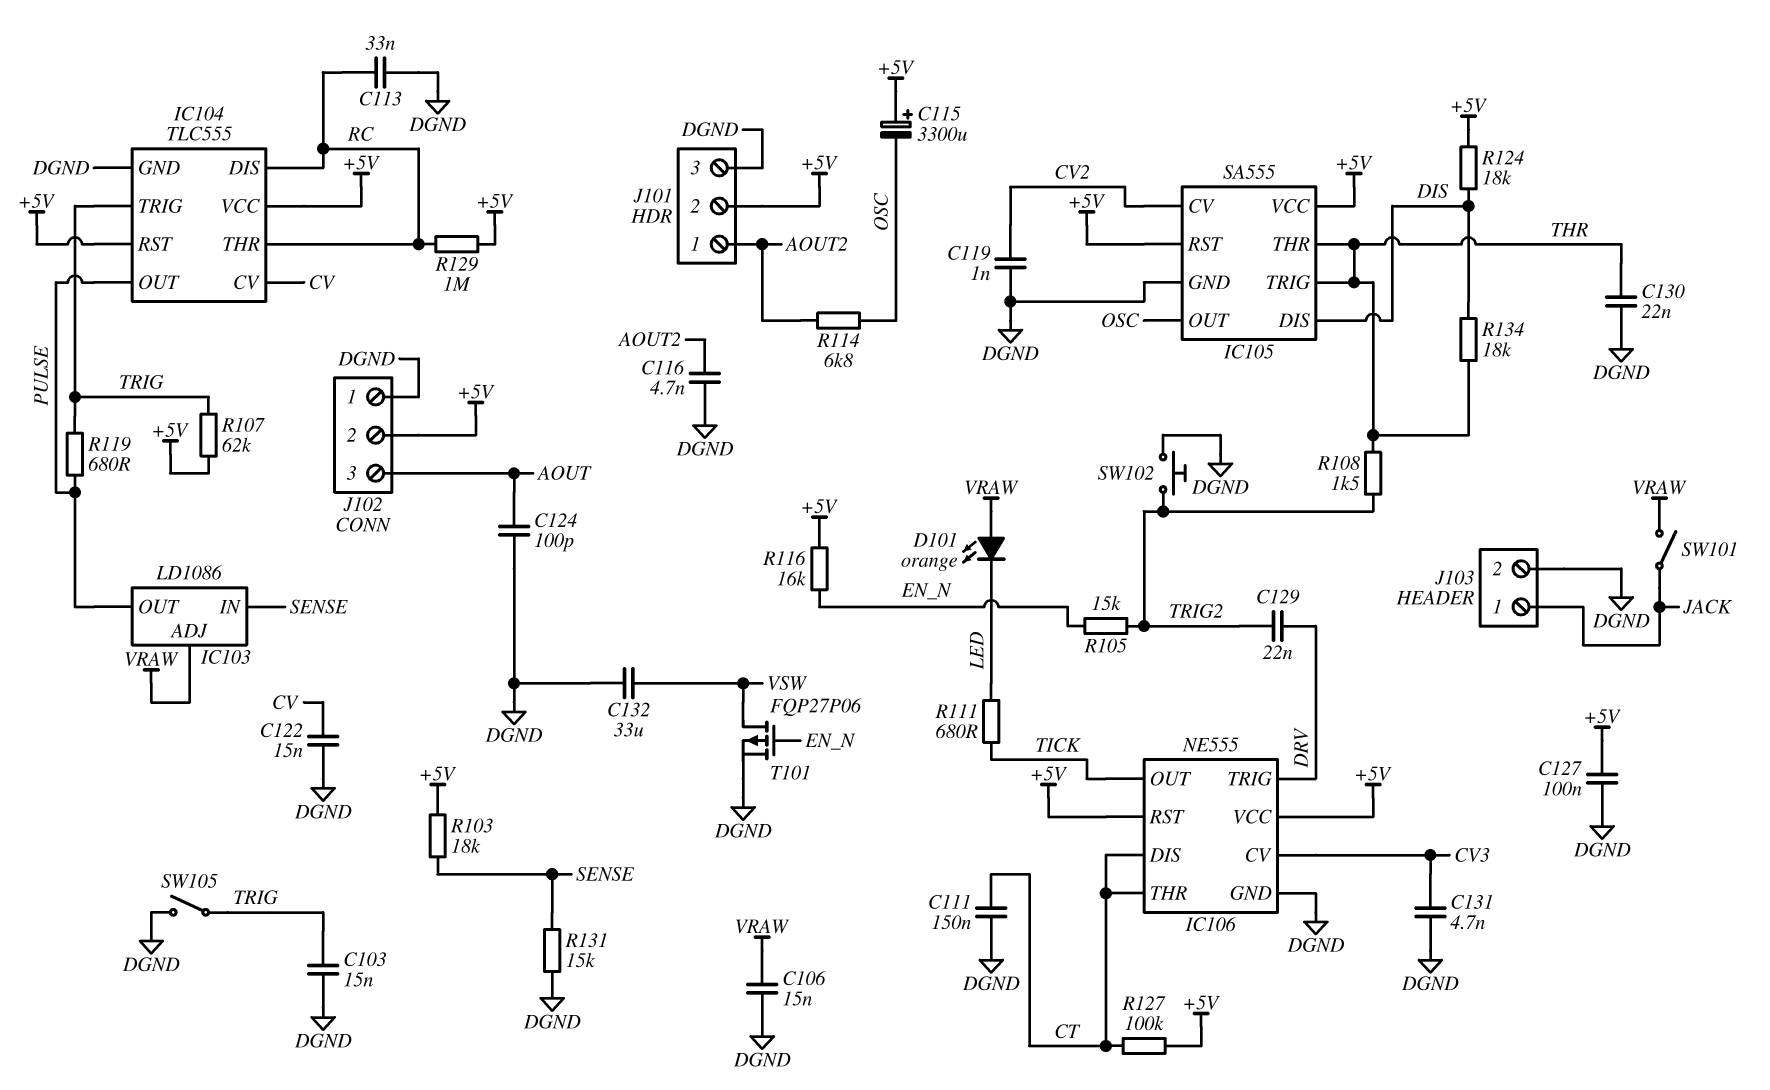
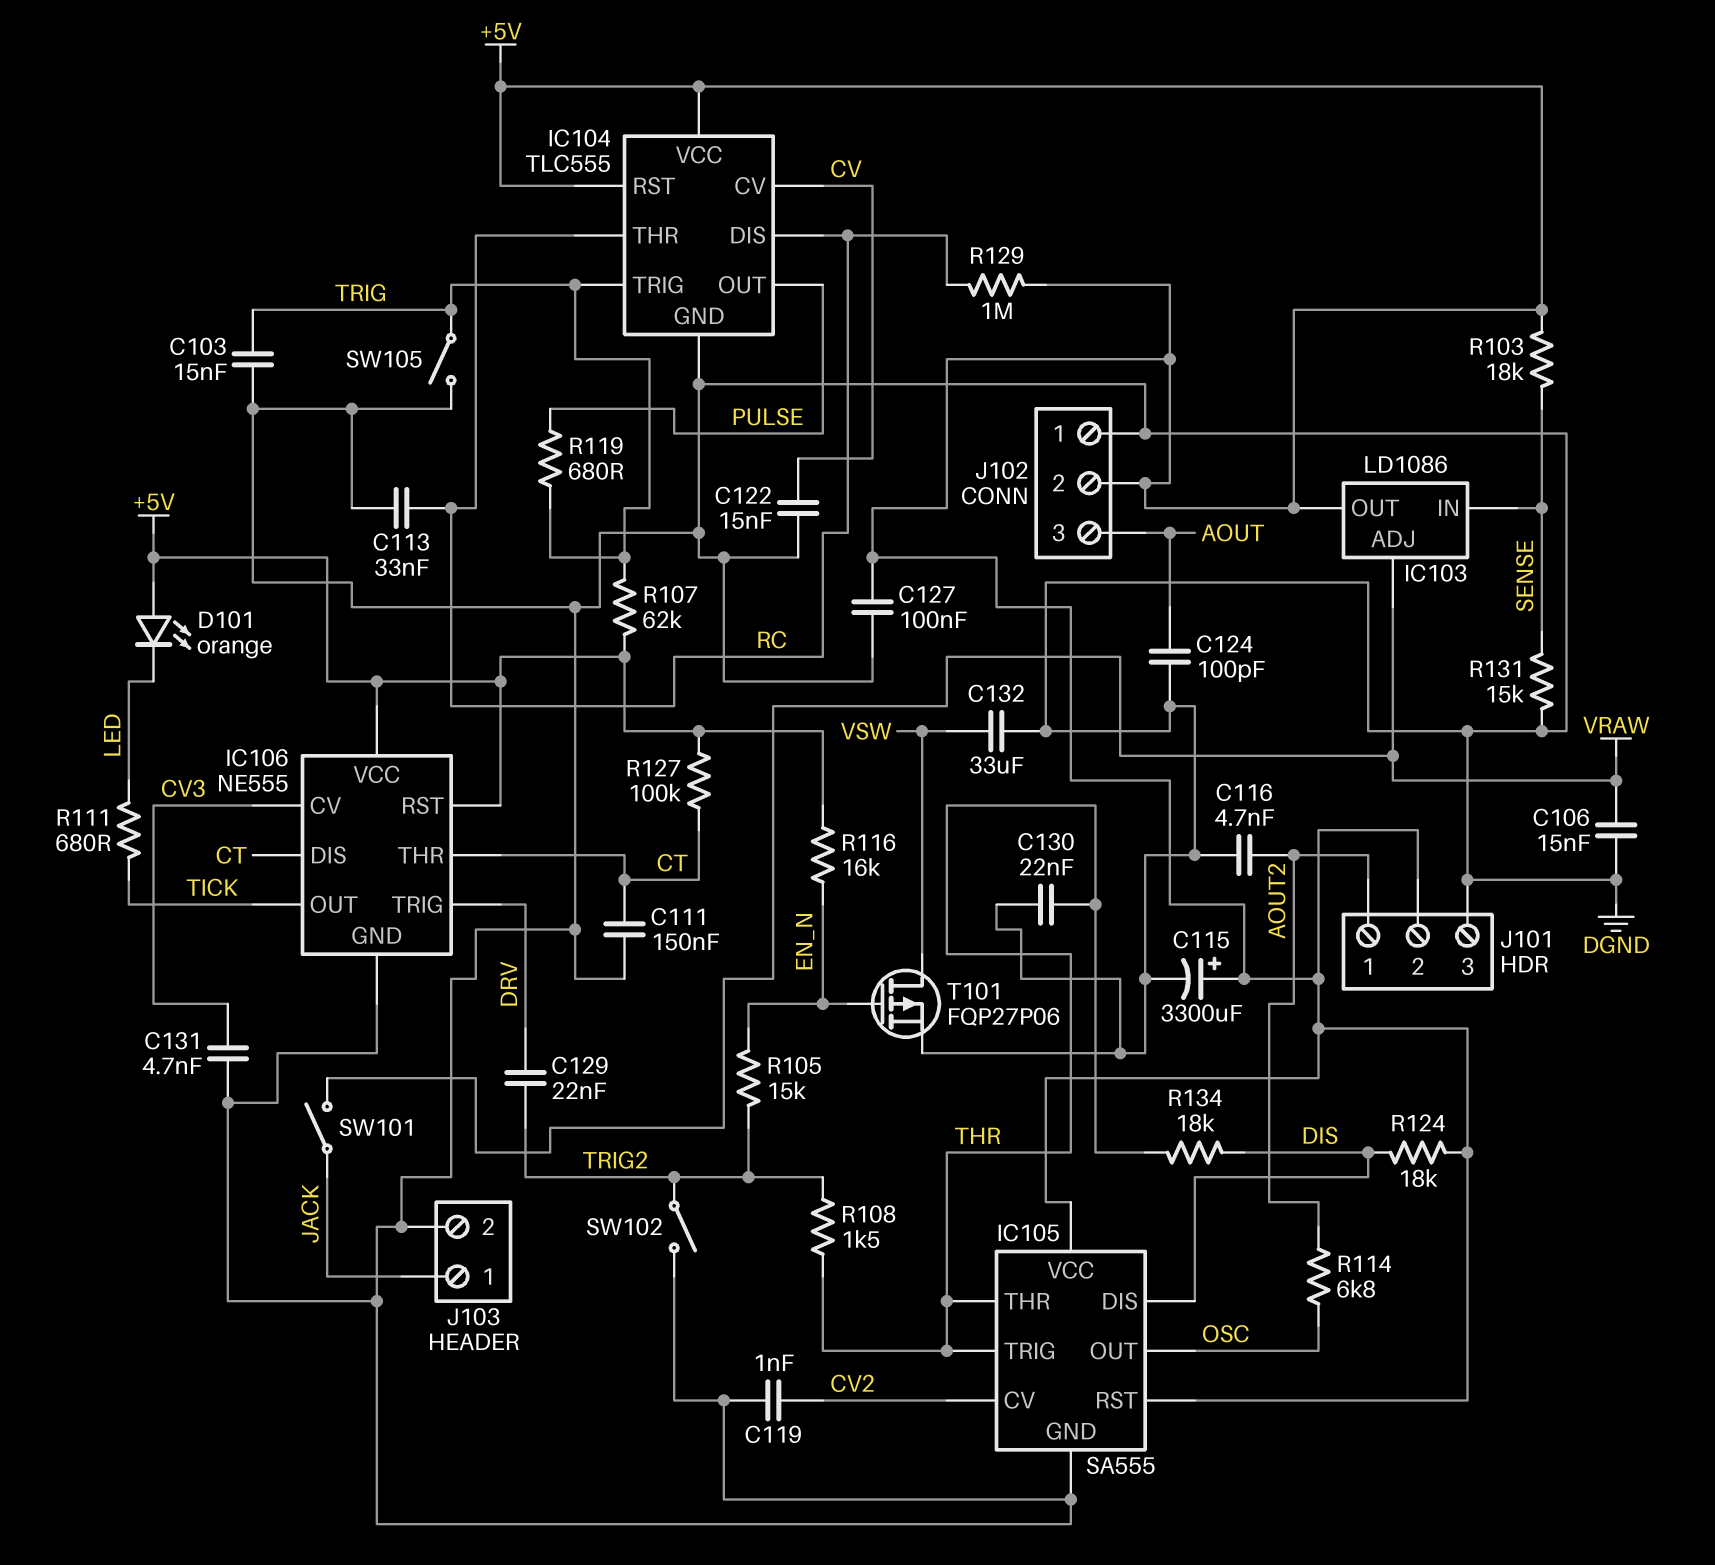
C115: 3300uF (plus +5V, minus OSC) -> 3300uF (plus +5V, minus DGND)
D101: LED orange (A VRAW, K LED) -> LED orange (A +5V, K LED)
IC103 pin OUT: PULSE -> +5V
SW102: button (DGND, TRIG2) -> switch (DGND, TRIG2)

